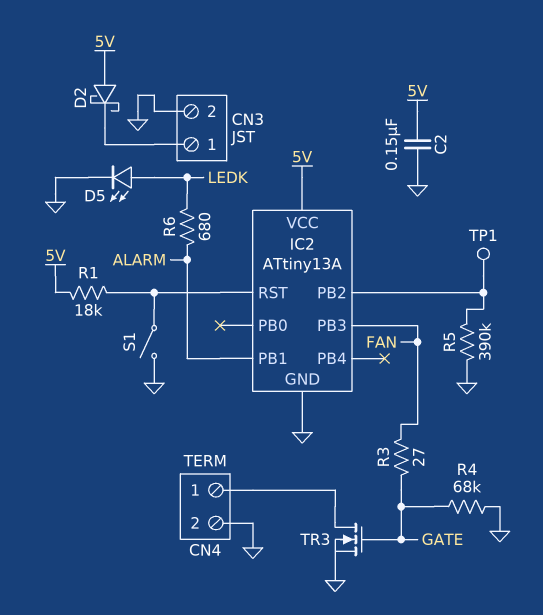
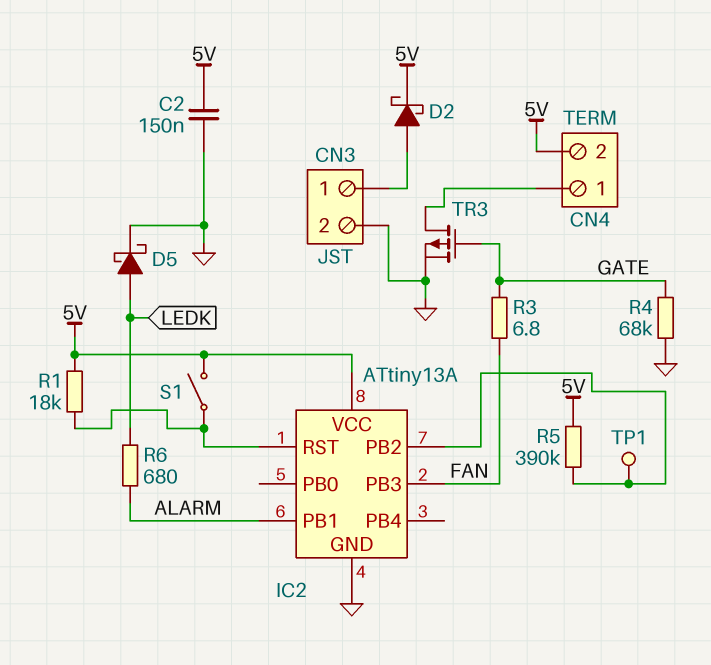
CN4 pin 2: GND -> 5V
D2: schottky (A 5V, K CN3/1) -> schottky (A CN3/1, K 5V)
D5: LED (A LEDK, K GND) -> schottky (A LEDK, K GND)
R3: 27 (FAN, GATE) -> 6.8 (FAN, GATE)
R5: 390k (GND, IC2/PB2) -> 390k (5V, IC2/PB2)
S1: switch (GND, IC2/RST) -> switch (5V, IC2/RST)
TR3: NMOS (G GATE, D CN4/1, S GND) -> PMOS (G GATE, D CN4/1, S GND)

